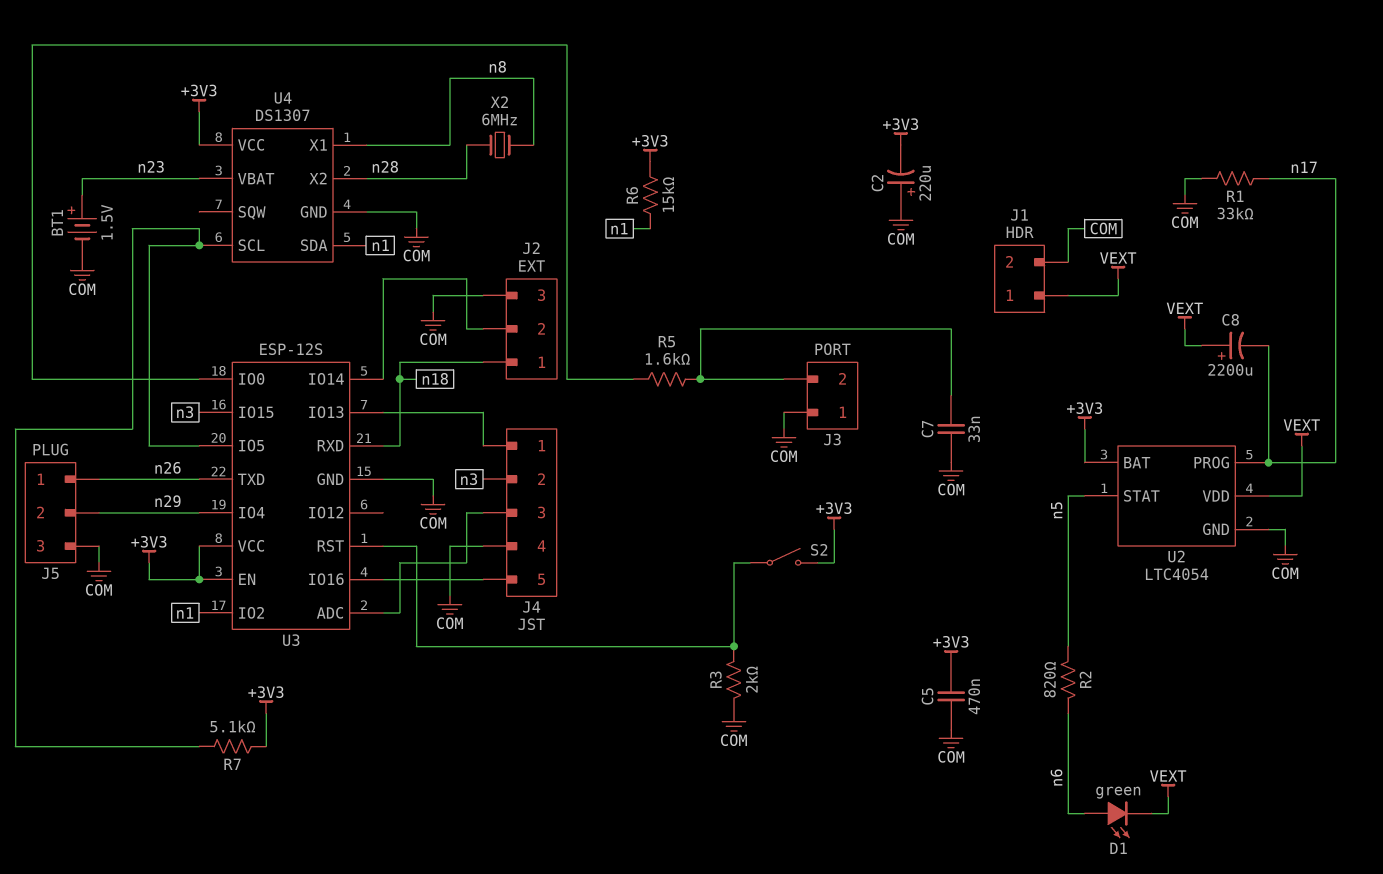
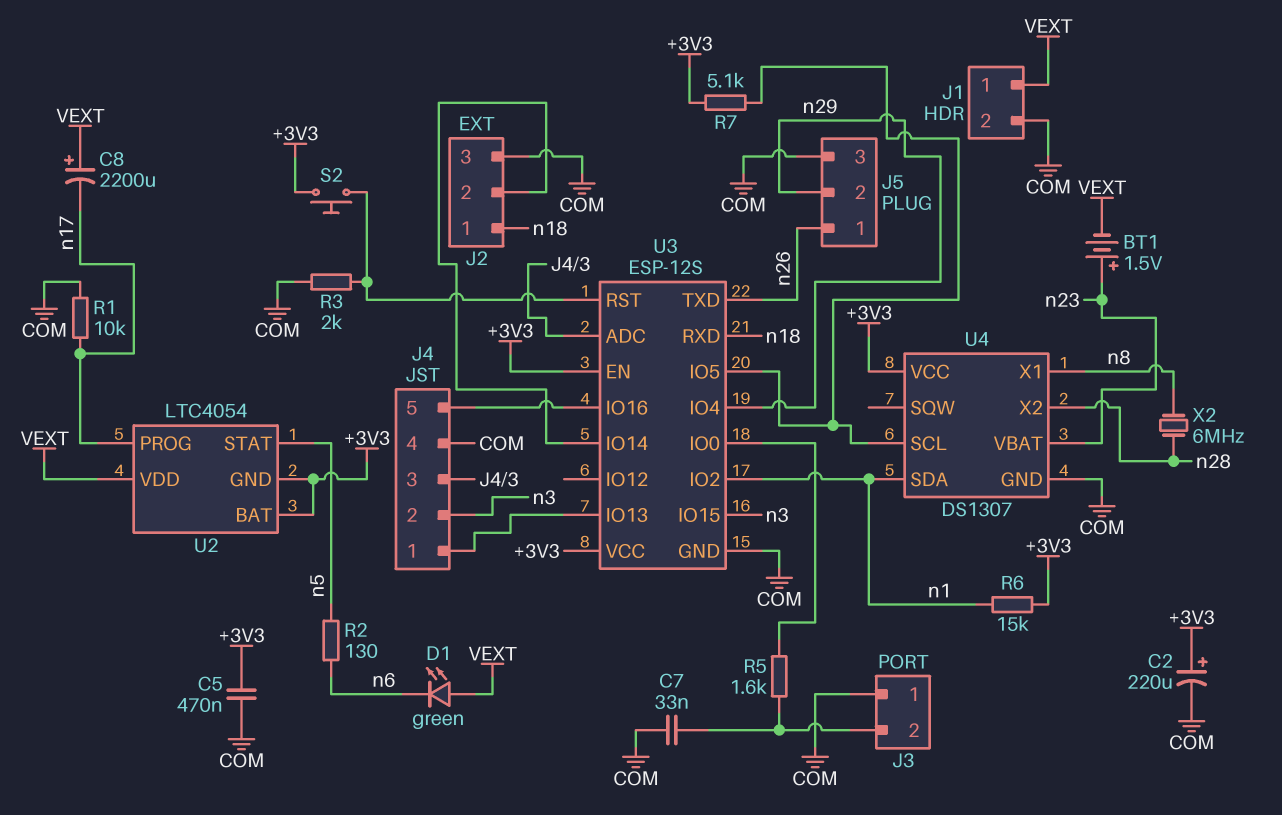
BT1: 1.5V (plus n23, minus COM) -> 1.5V (plus n23, minus VEXT)
C2: 220uF (plus COM, minus +3V3) -> 220uF (plus +3V3, minus COM)
D1: LED green (A n6, K VEXT) -> LED green (A VEXT, K n6)
R1: 33k (COM, n17) -> 10k (COM, n17)
R2: 820 (n5, n6) -> 130 (n5, n6)
S2: switch (+3V3, U3/RST) -> button (+3V3, U3/RST)
U2 pin GND: COM -> +3V3

